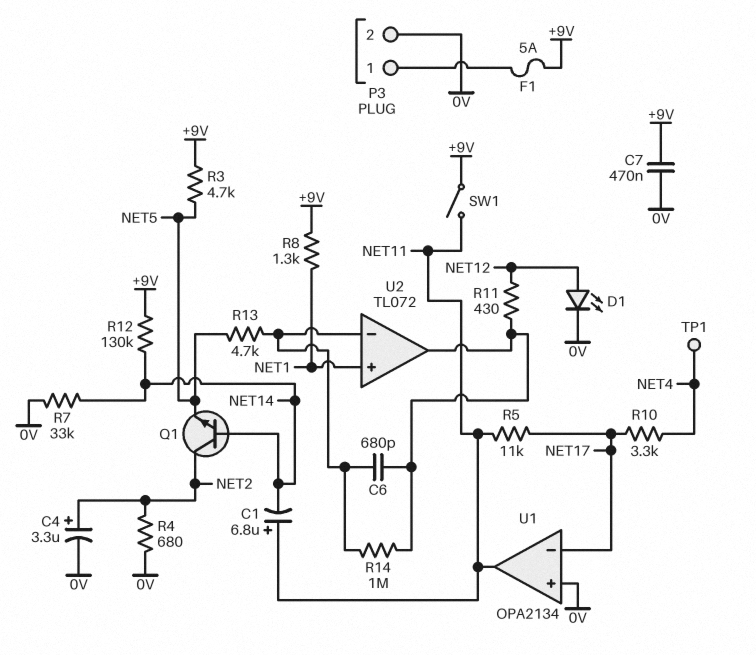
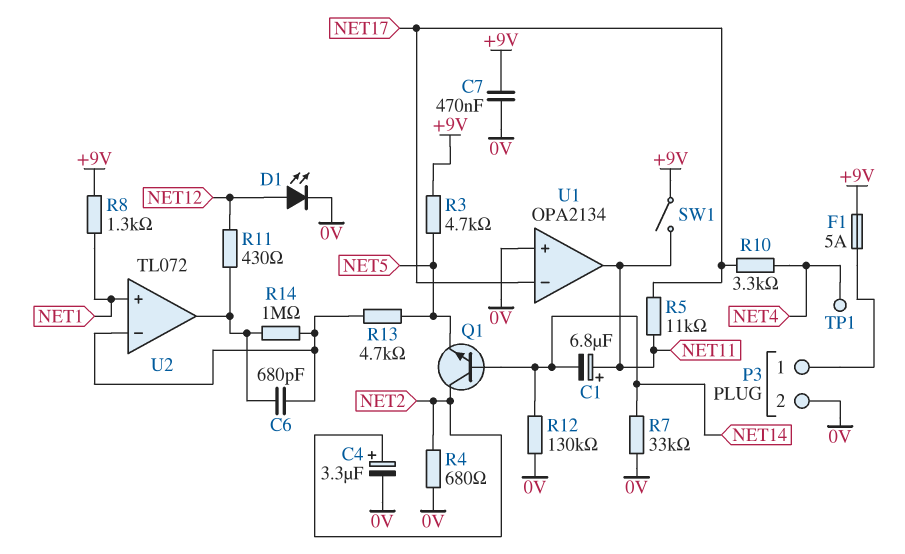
R12: 130k (+9V, NET14) -> 130k (0V, NET14)

